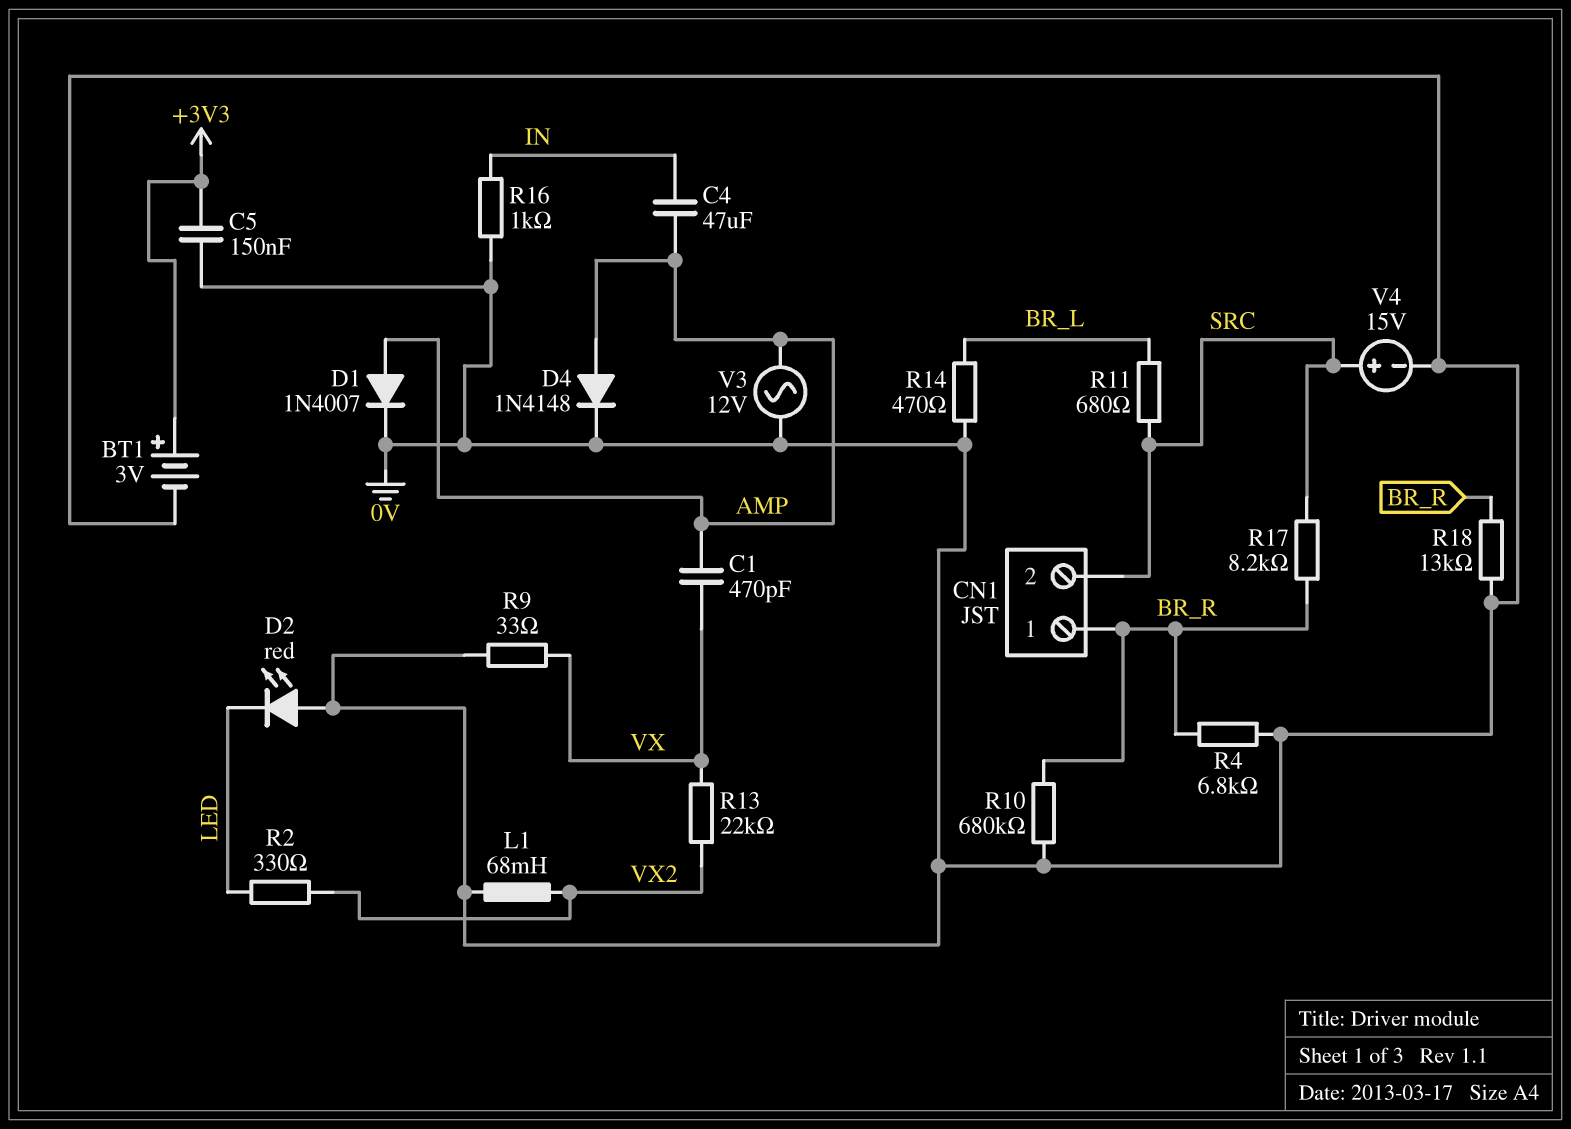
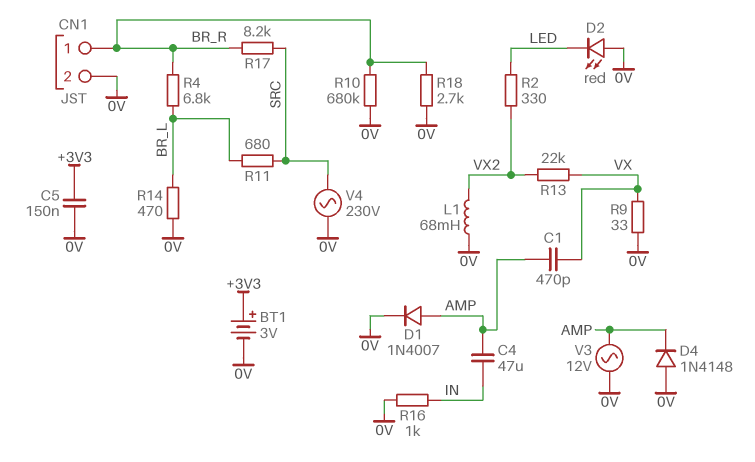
CN1 pin 2: SRC -> 0V
D4: diode 1N4148 (A AMP, K 0V) -> diode 1N4148 (A 0V, K AMP)
R4: 6.8k (0V, BR_R) -> 6.8k (BR_L, BR_R)
R18: 13k (0V, BR_R) -> 2.7k (0V, BR_R)
V4: 15V (plus SRC, minus 0V) -> AC 230V (0V, SRC)

